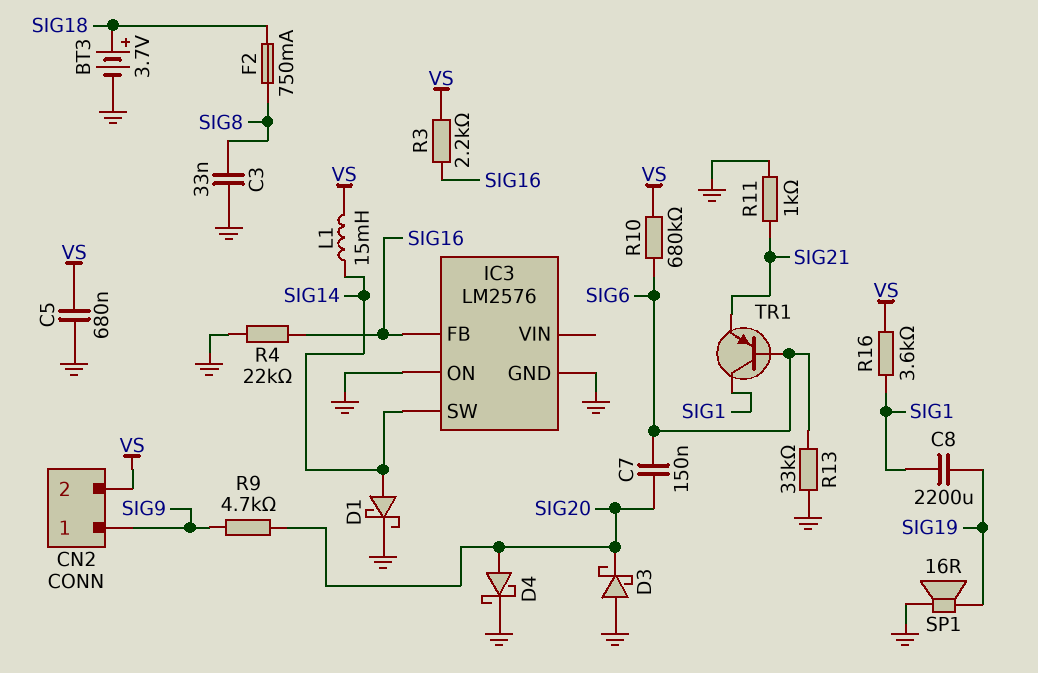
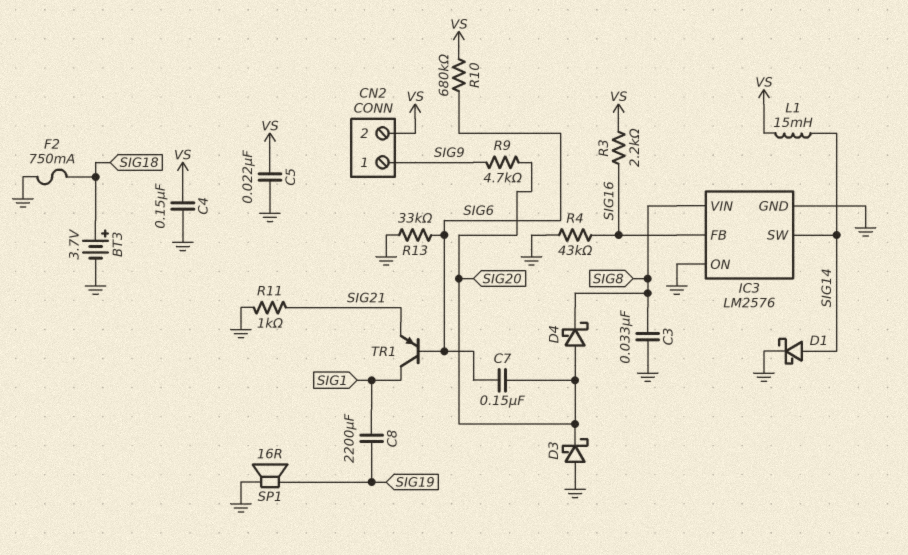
C4: none -> 150nF (GND, VS)
C5: 680nF (GND, VS) -> 22nF (GND, VS)
D4: schottky (A SIG20, K GND) -> schottky (A SIG20, K SIG8)
F2: 750mA (SIG8, SIG18) -> 750mA (GND, SIG18)
IC3 pin VIN: none -> SIG8
R4: 22k (GND, SIG16) -> 43k (GND, SIG16)
R16: 3.6k (SIG1, VS) -> none

